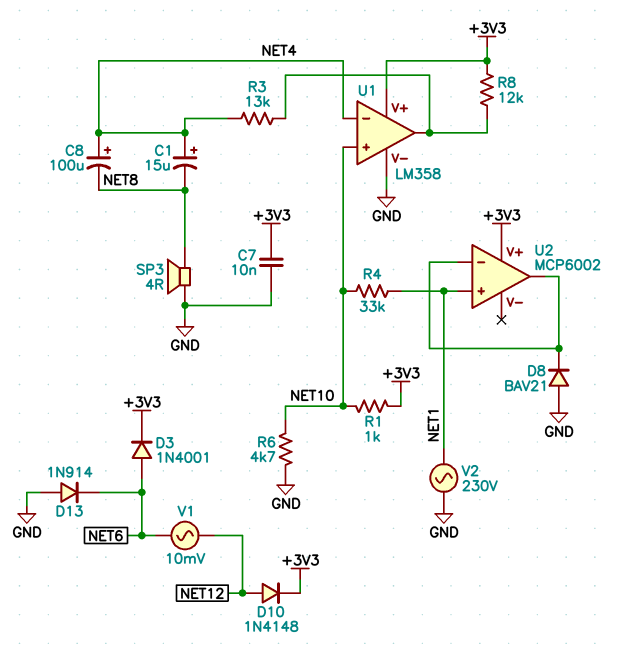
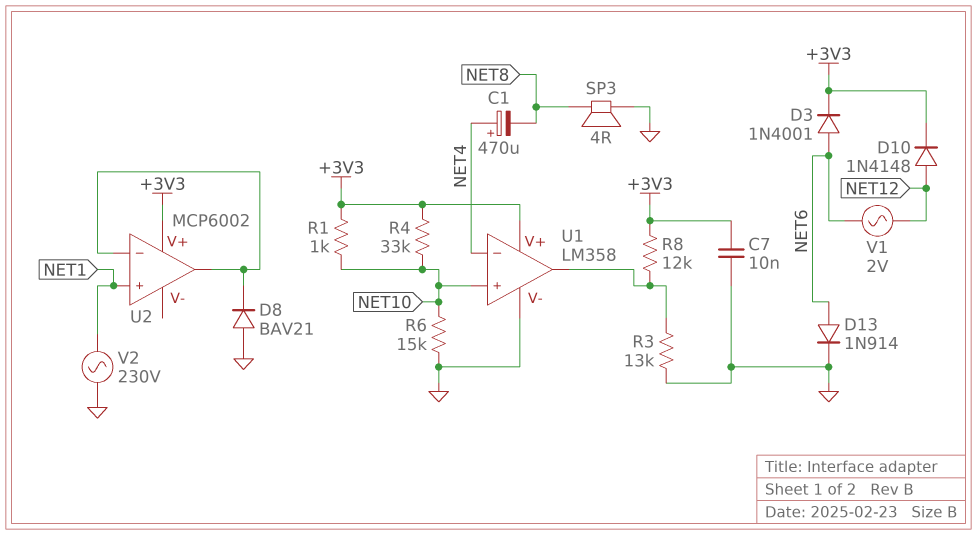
C1: 15uF (plus NET4, minus NET8) -> 470uF (plus NET4, minus NET8)
C8: 100uF (plus NET4, minus NET8) -> none
D13: diode 1N914 (A GND, K NET6) -> diode 1N914 (A NET6, K GND)
R3: 13k (NET4, U1/out) -> 13k (GND, U1/out)
R4: 33k (NET1, NET10) -> 33k (+3V3, NET10)
R6: 4.7k (GND, NET10) -> 15k (GND, NET10)
V1: AC 10mV (NET6, NET12) -> AC 2V (NET6, NET12)

